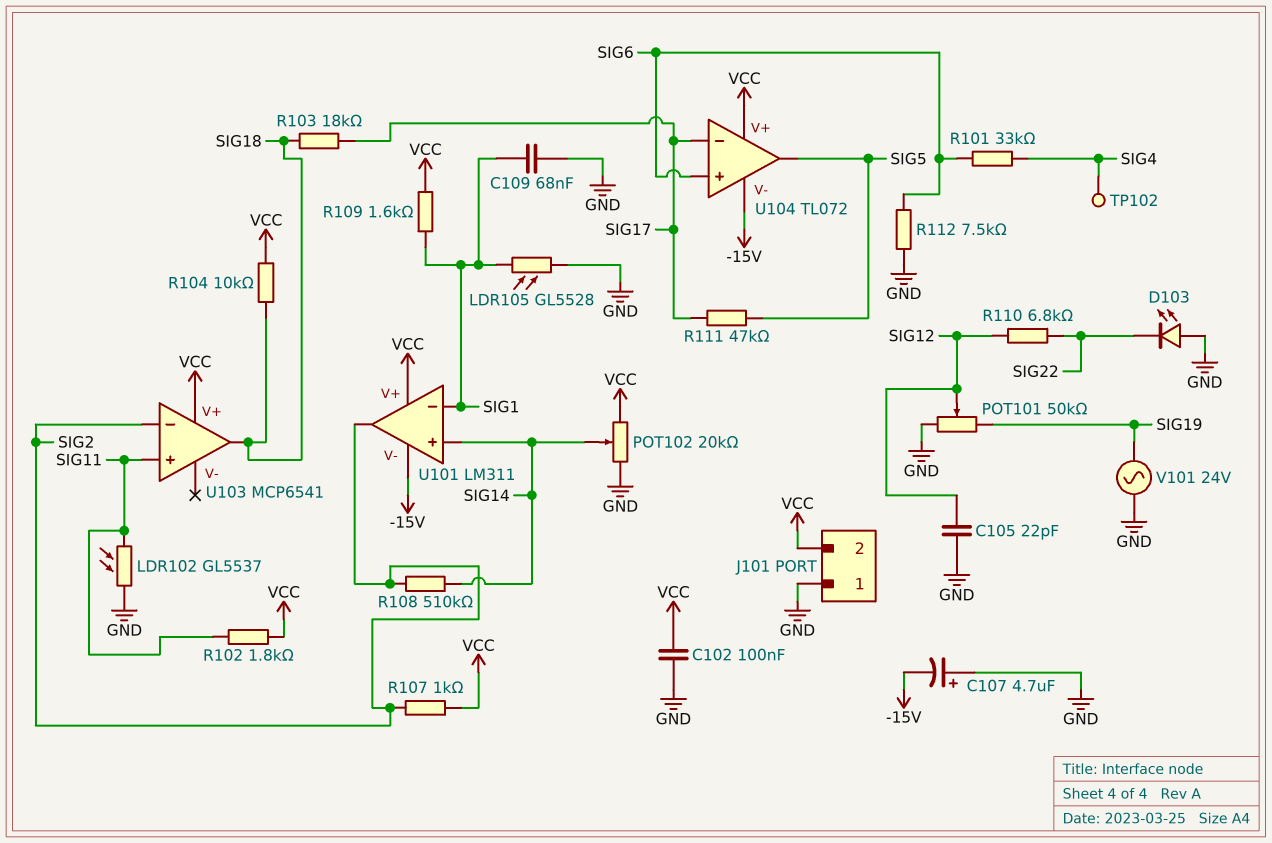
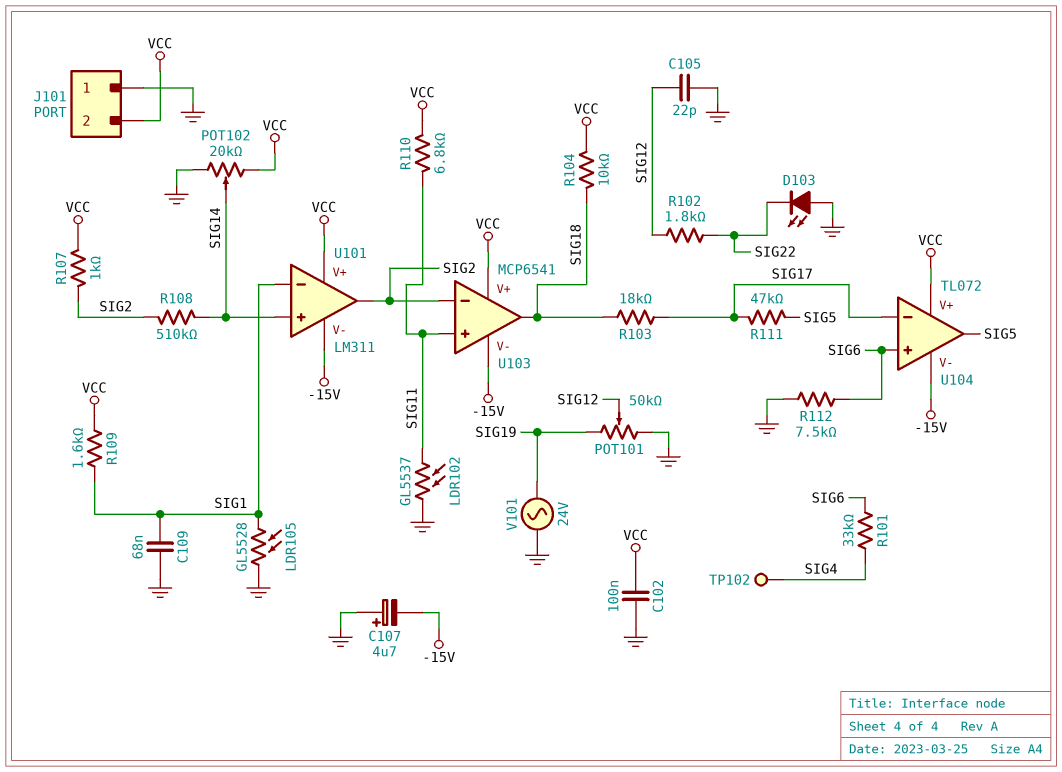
R102: 1.8k (SIG11, VCC) -> 1.8k (SIG12, SIG22)
R110: 6.8k (SIG12, SIG22) -> 6.8k (SIG11, VCC)
U103 pin V-: none -> -15V

